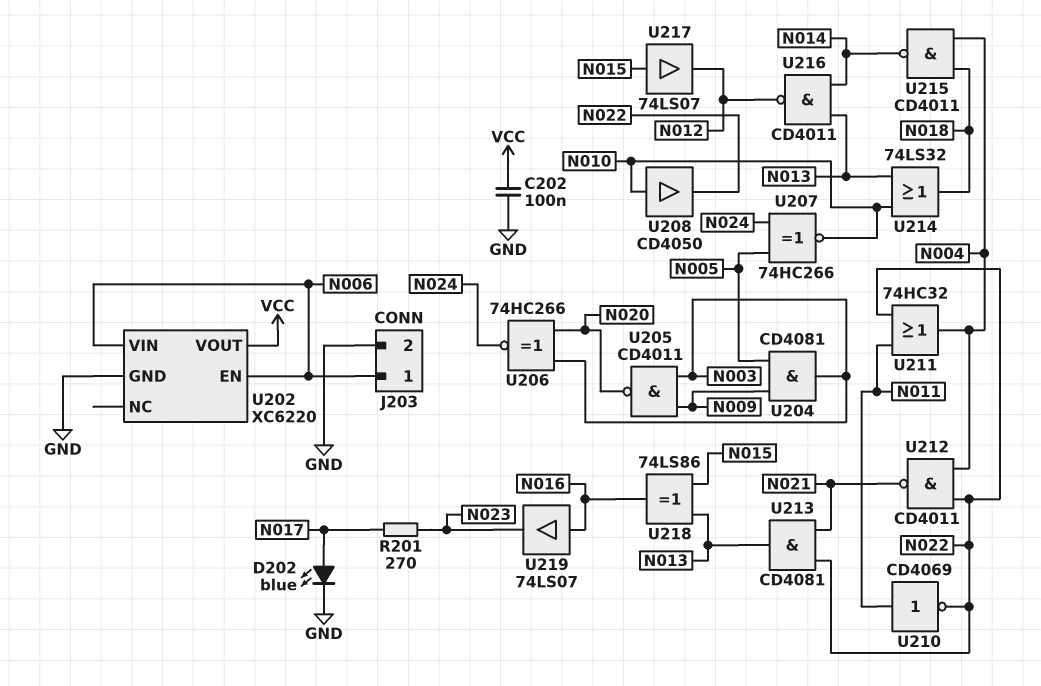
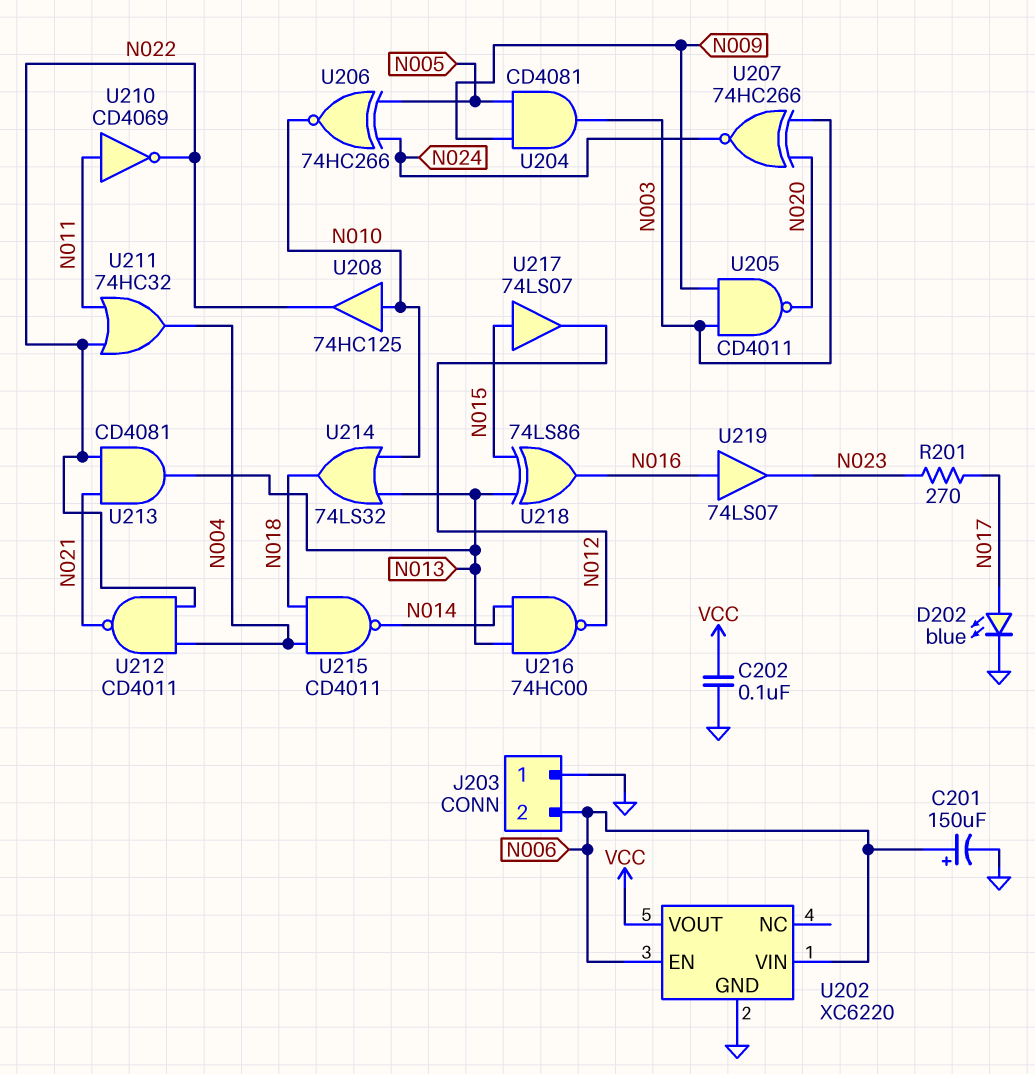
C201: none -> 150uF (plus N006, minus GND)
J203 pin 1: N006 -> GND
J203 pin 2: GND -> N006
U206: XNOR 74HC266 (in N003, in N020, out N024) -> XNOR 74HC266 (in N005, in N024, out N010)
U207: XNOR 74HC266 (in N005, in N024, out N010) -> XNOR 74HC266 (in N003, in N020, out N024)
U208: buffer CD4050 (in N010, out N022) -> buffer 74HC125 (in N010, out N022)
U216: NAND CD4011 (in N013, in N014, out N012) -> NAND 74HC00 (in N013, in N014, out N012)

